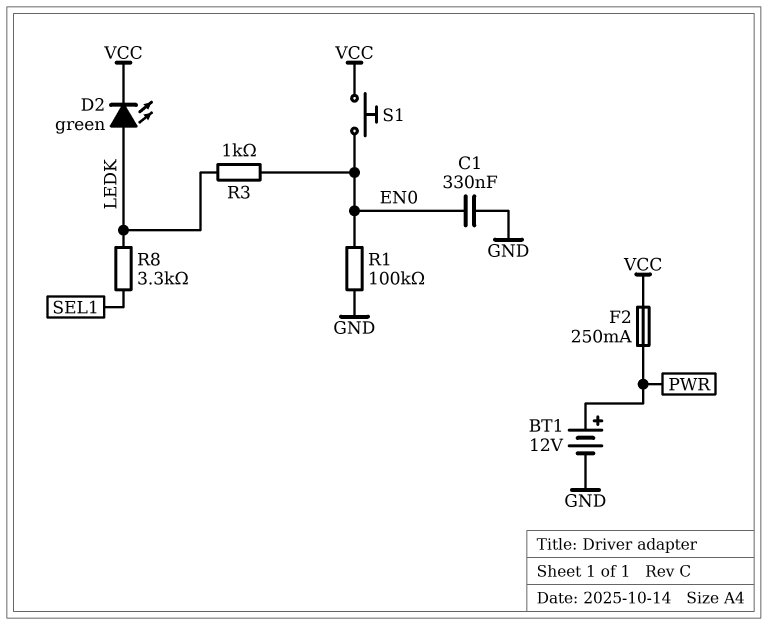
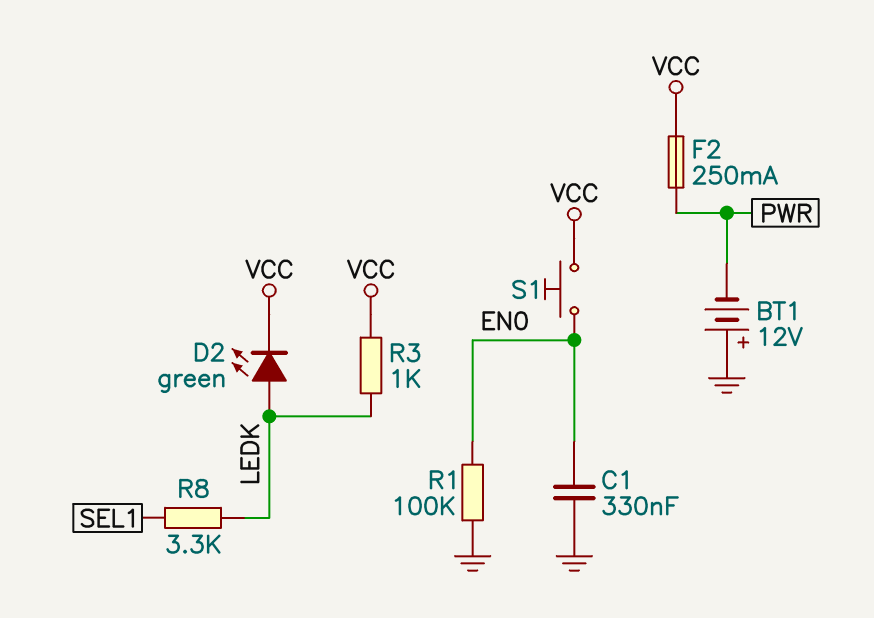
BT1: 12V (plus PWR, minus GND) -> 12V (plus GND, minus PWR)
R3: 1k (EN0, LEDK) -> 1k (LEDK, VCC)

